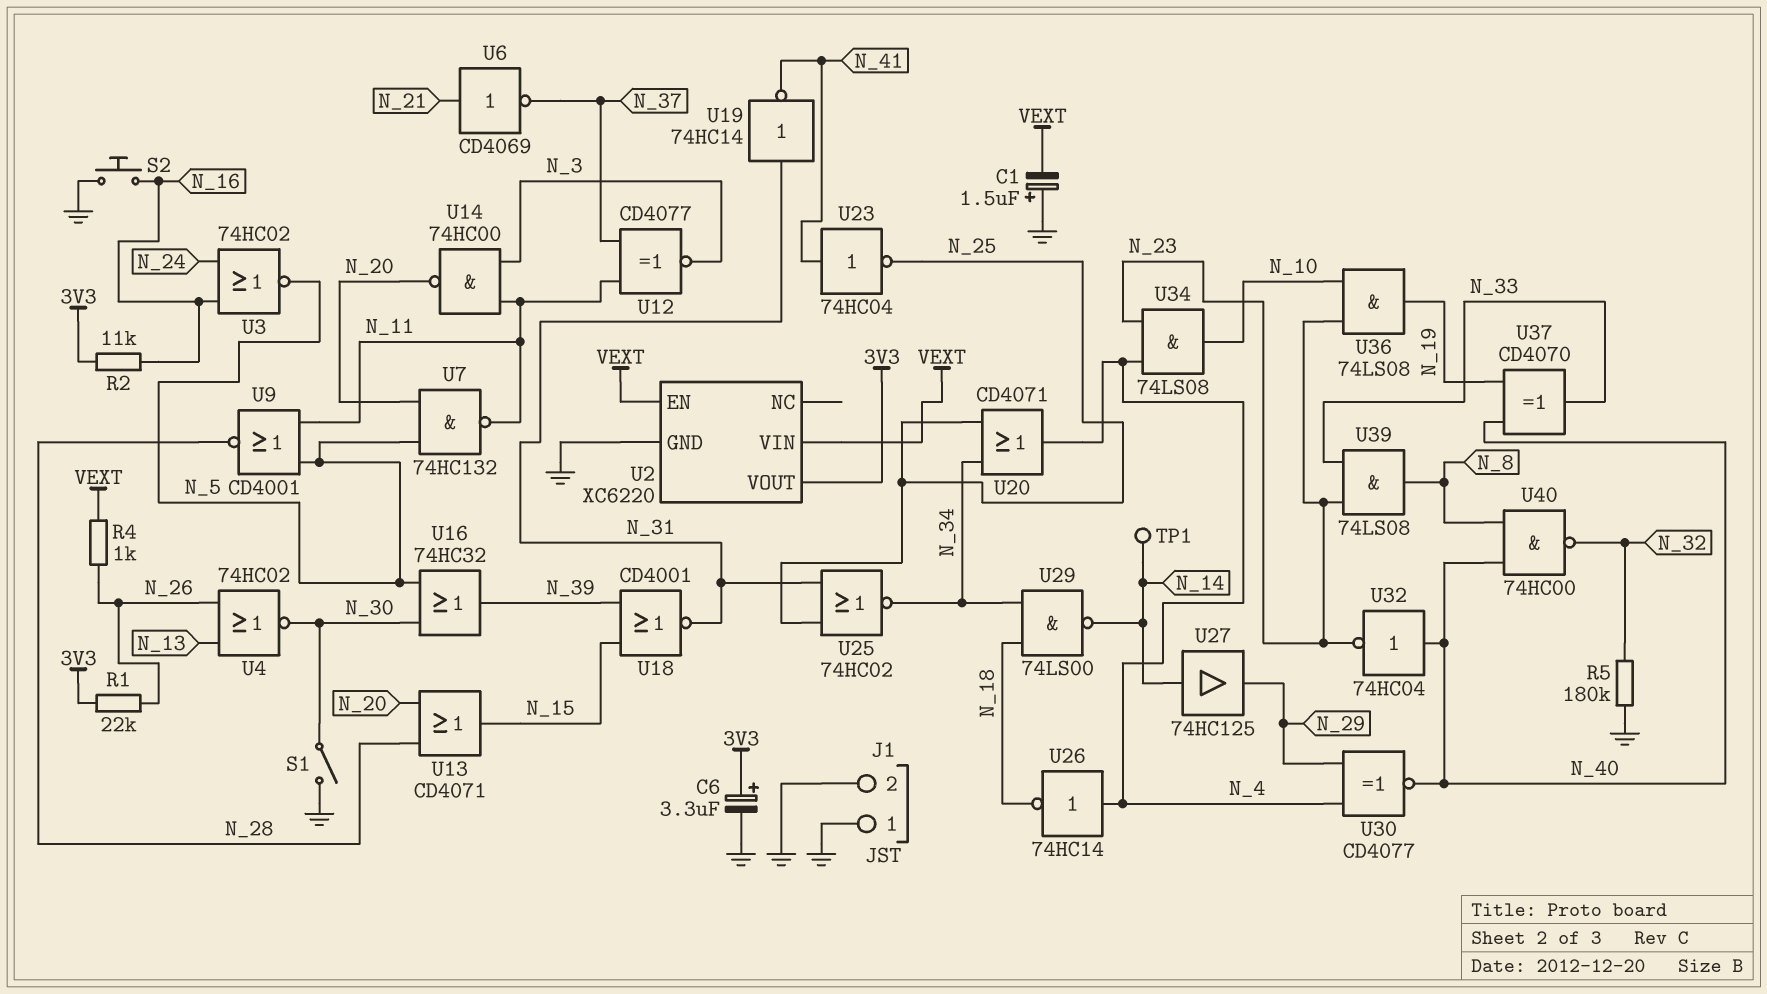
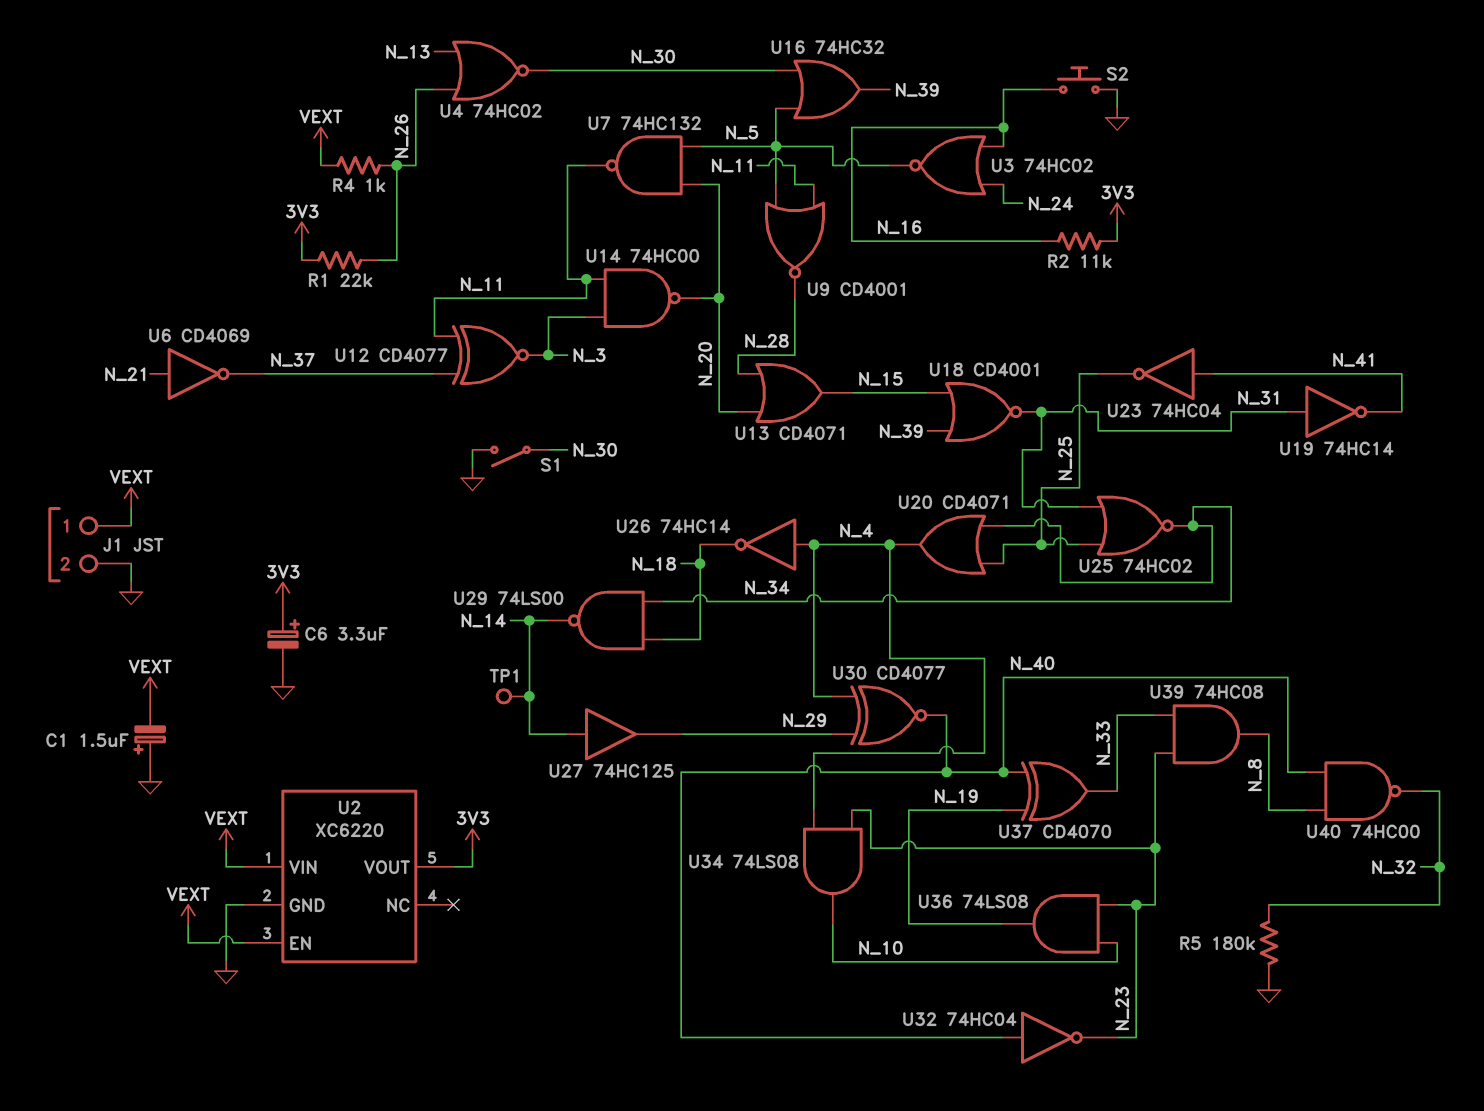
J1 pin 1: GND -> VEXT
U39: AND 74LS08 (in N_23, in N_33, out N_8) -> AND 74HC08 (in N_23, in N_33, out N_8)

